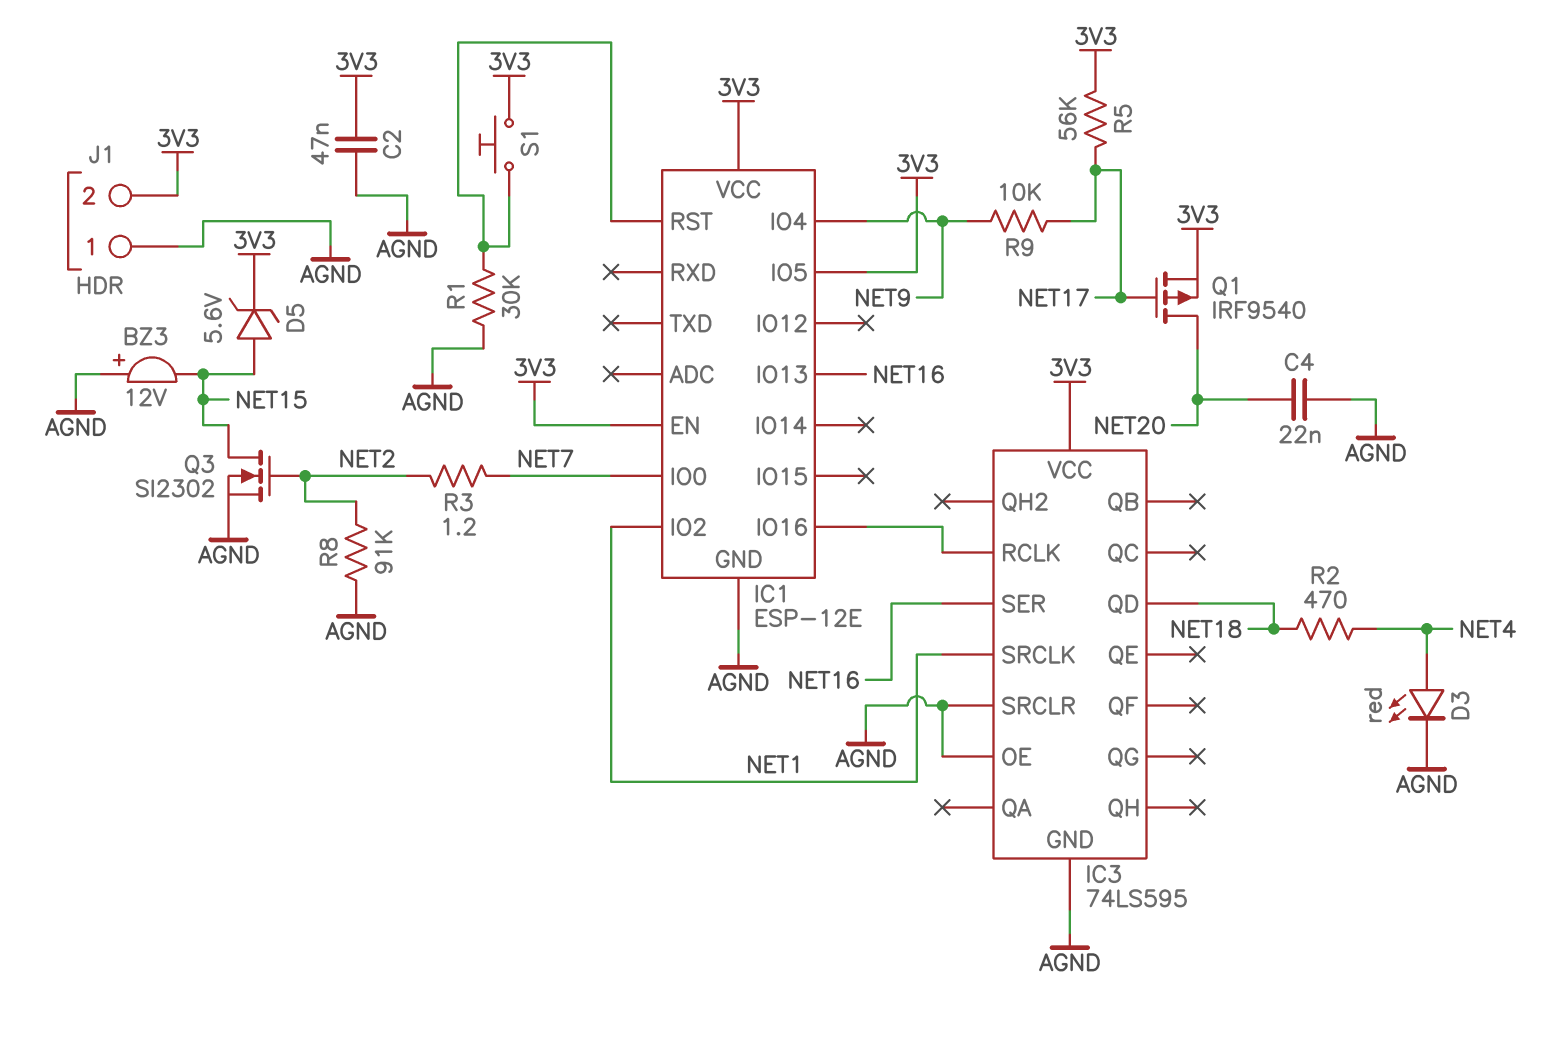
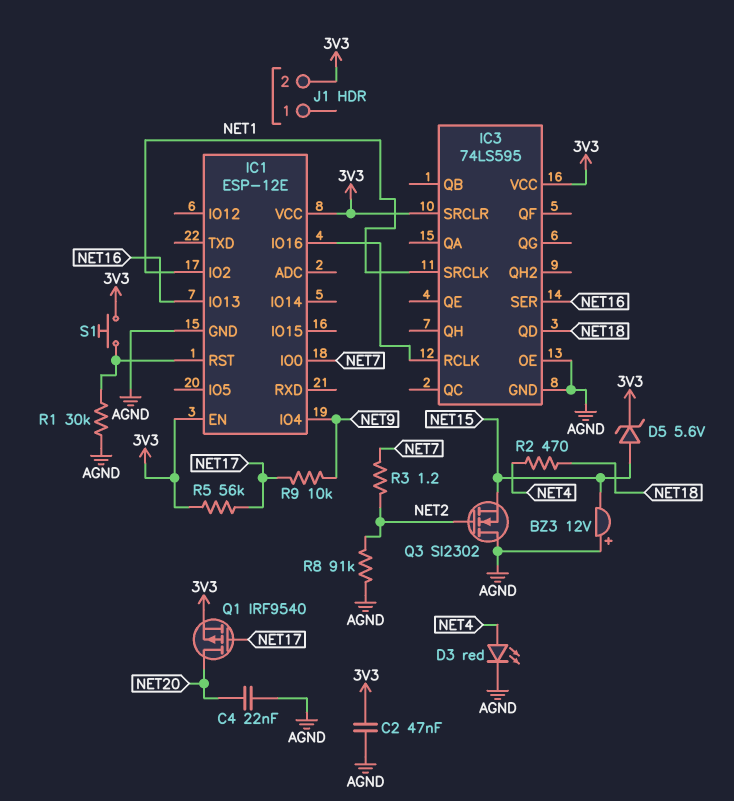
IC1 pin IO5: 3V3 -> none
IC3 pin SRCLR: AGND -> 3V3
J1 pin 1: AGND -> none
Q3: NMOS SI2302 (G NET2, D NET15, S AGND) -> NMOS SI2302 (G NET2, D AGND, S NET15)

